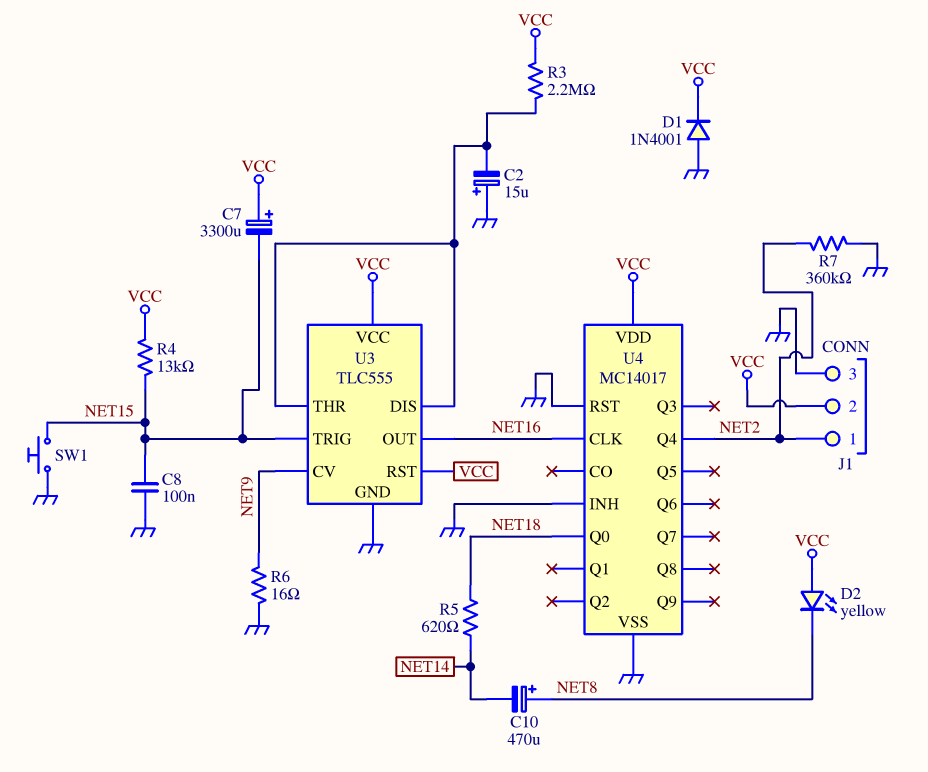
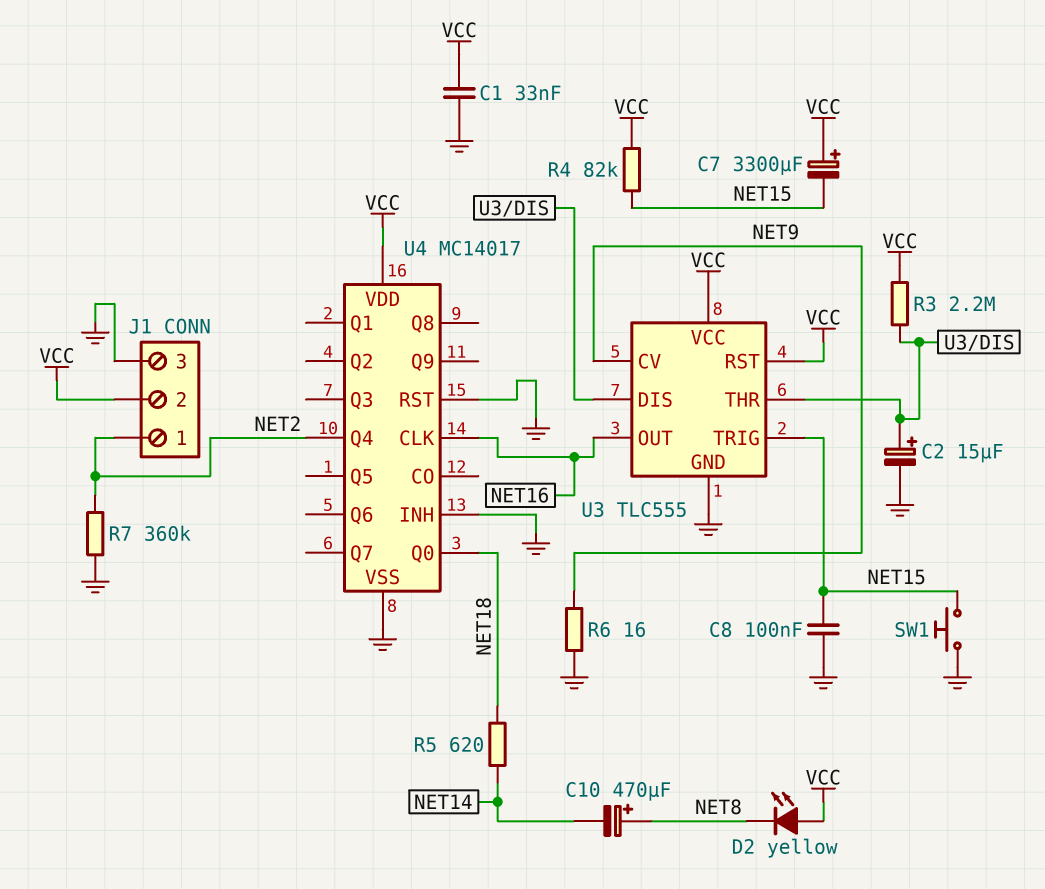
C1: none -> 33nF (GND, VCC)
C2: 15uF (plus GND, minus U3/DIS) -> 15uF (plus U3/DIS, minus GND)
D1: diode 1N4001 (A GND, K VCC) -> none
R4: 13k (NET15, VCC) -> 82k (NET15, VCC)

